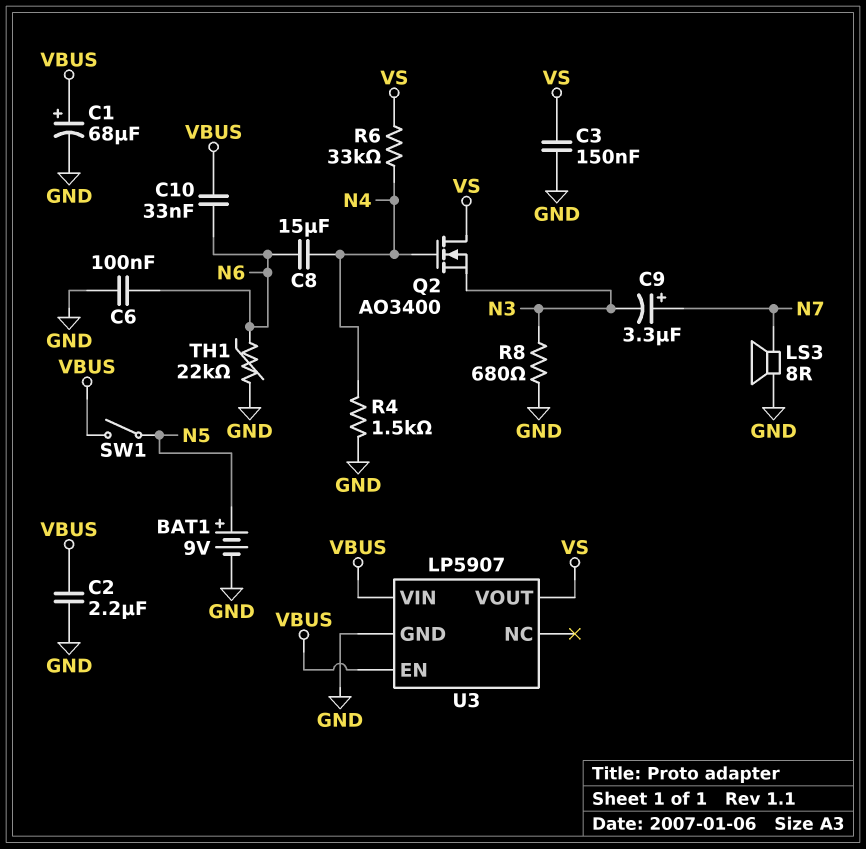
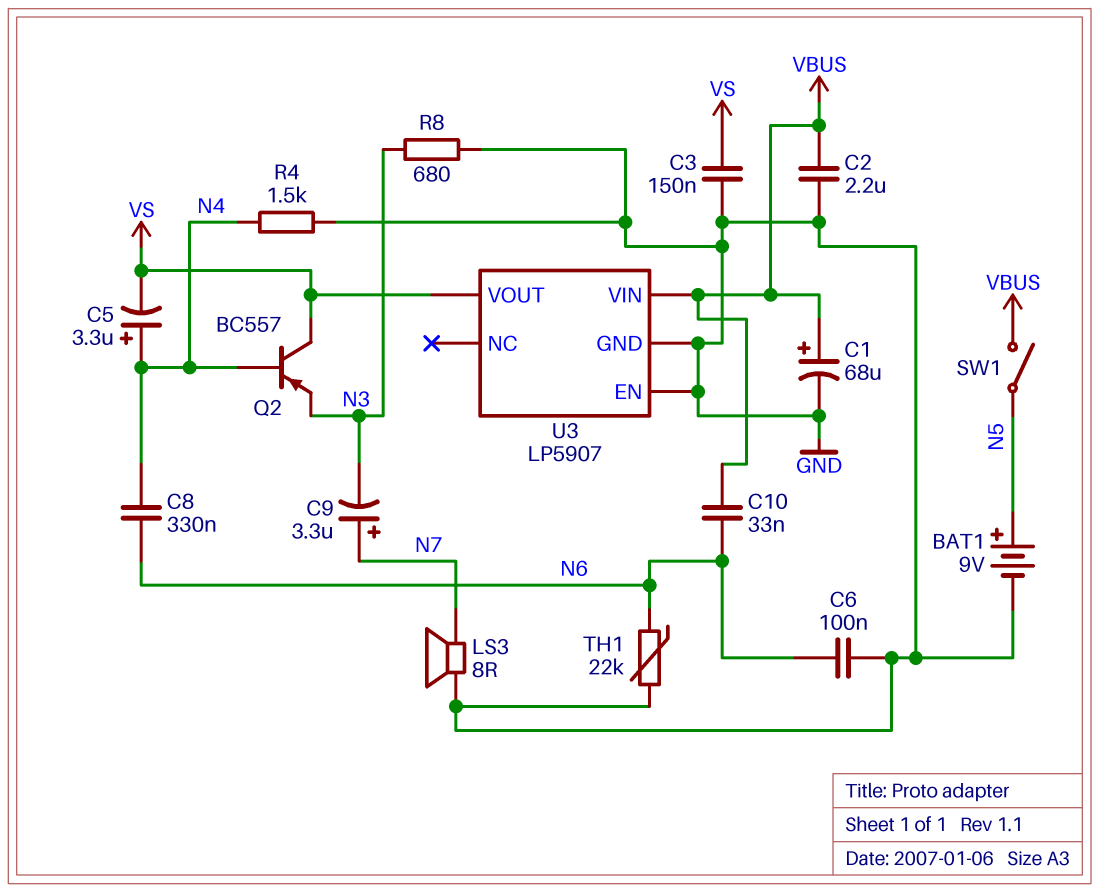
C5: none -> 3.3uF (plus N4, minus VS)
C8: 15uF (N4, N6) -> 330nF (N4, N6)
Q2: NMOS AO3400 (G N4, D VS, S N3) -> PNP BC557 (B N4, C VS, E N3)
R6: 33k (N4, VS) -> none
U3 pin EN: VBUS -> GND

